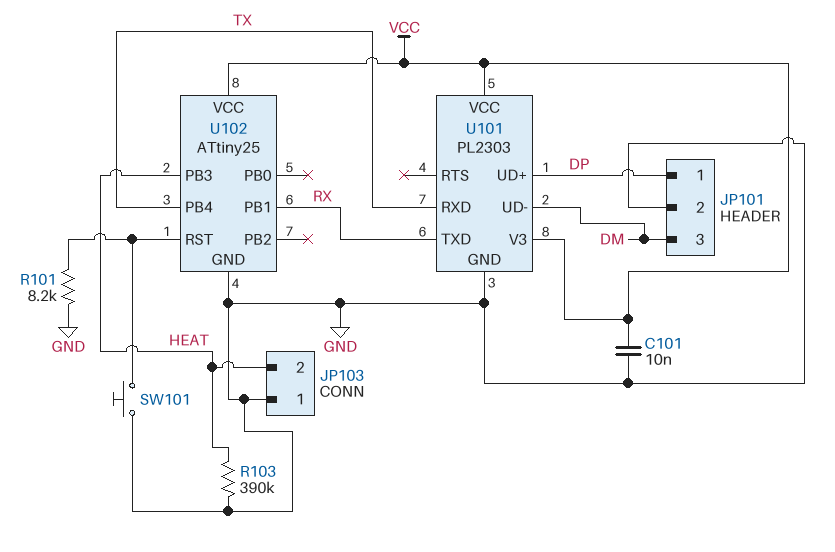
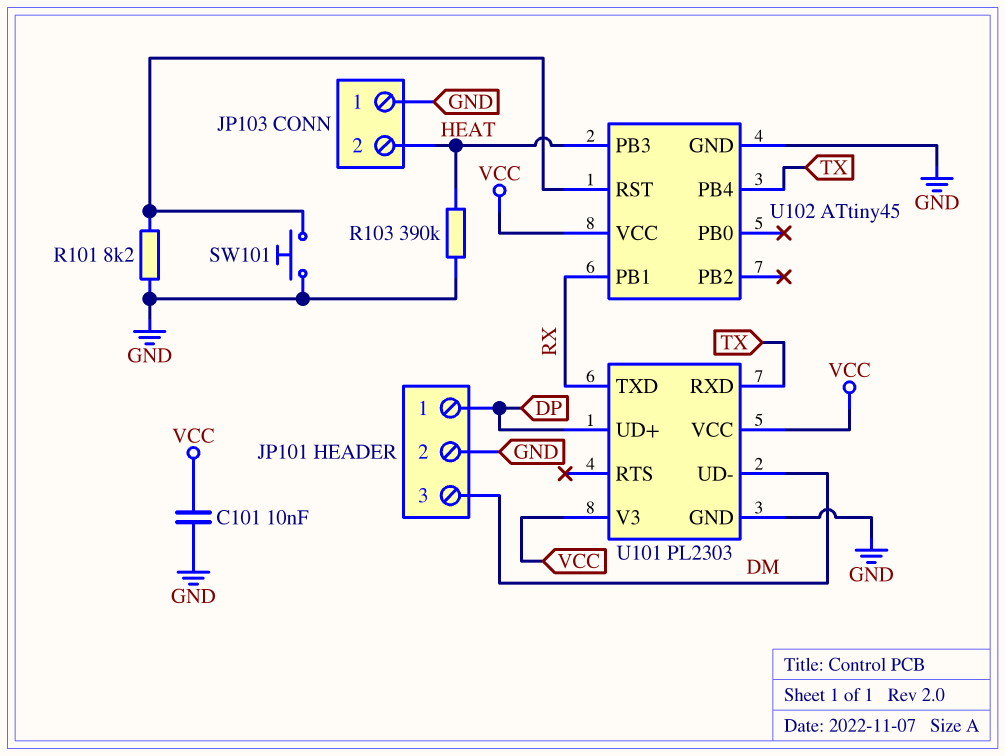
U102: ATtiny25 -> ATtiny45

